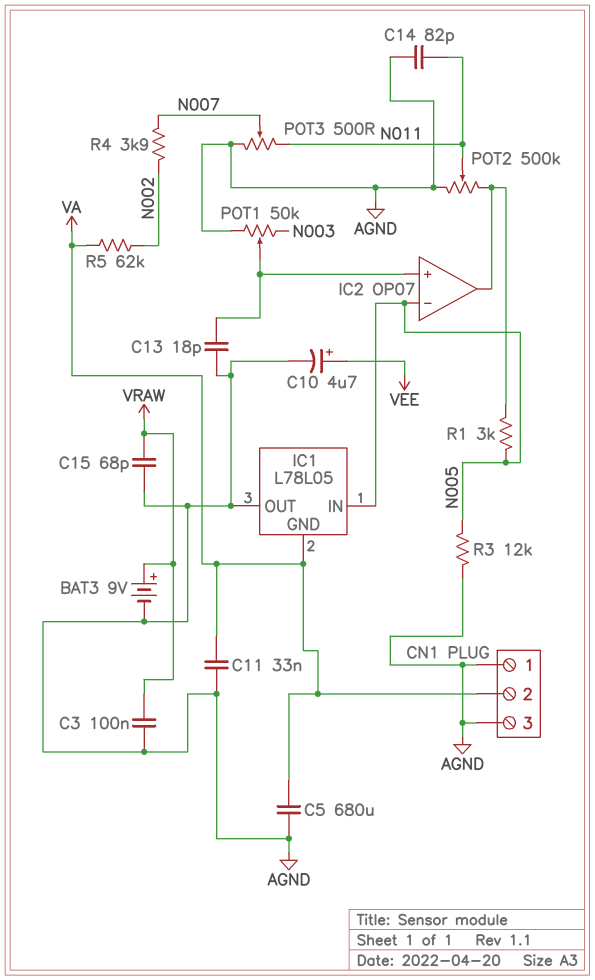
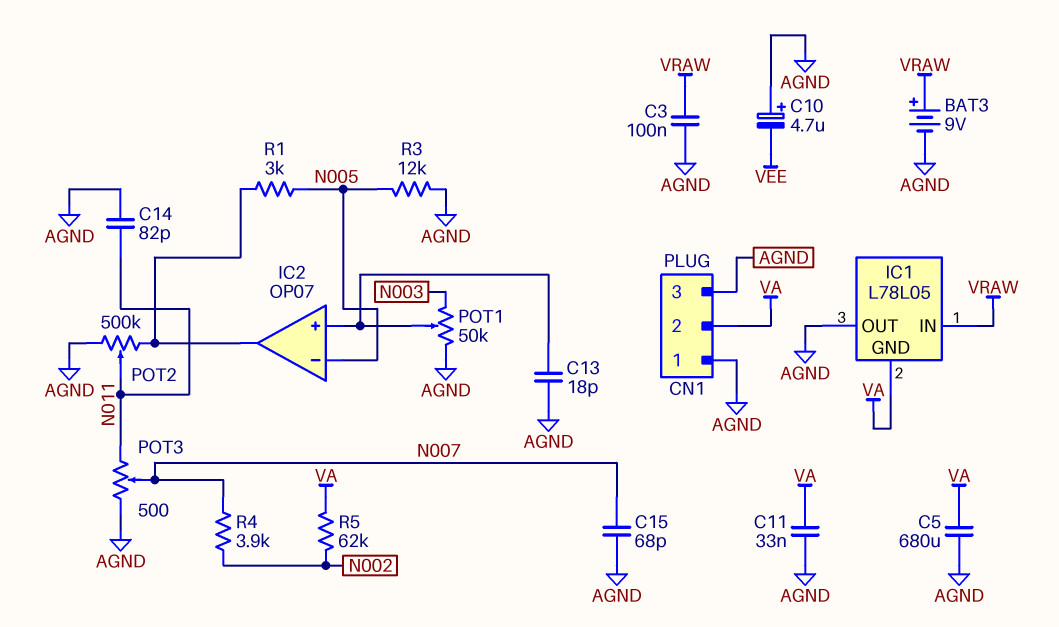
C10: 4.7uF (plus VEE, minus AGND) -> 4.7uF (plus AGND, minus VEE)
C15: 68pF (AGND, VRAW) -> 68pF (AGND, N007)
IC1 pin IN: N005 -> VRAW

